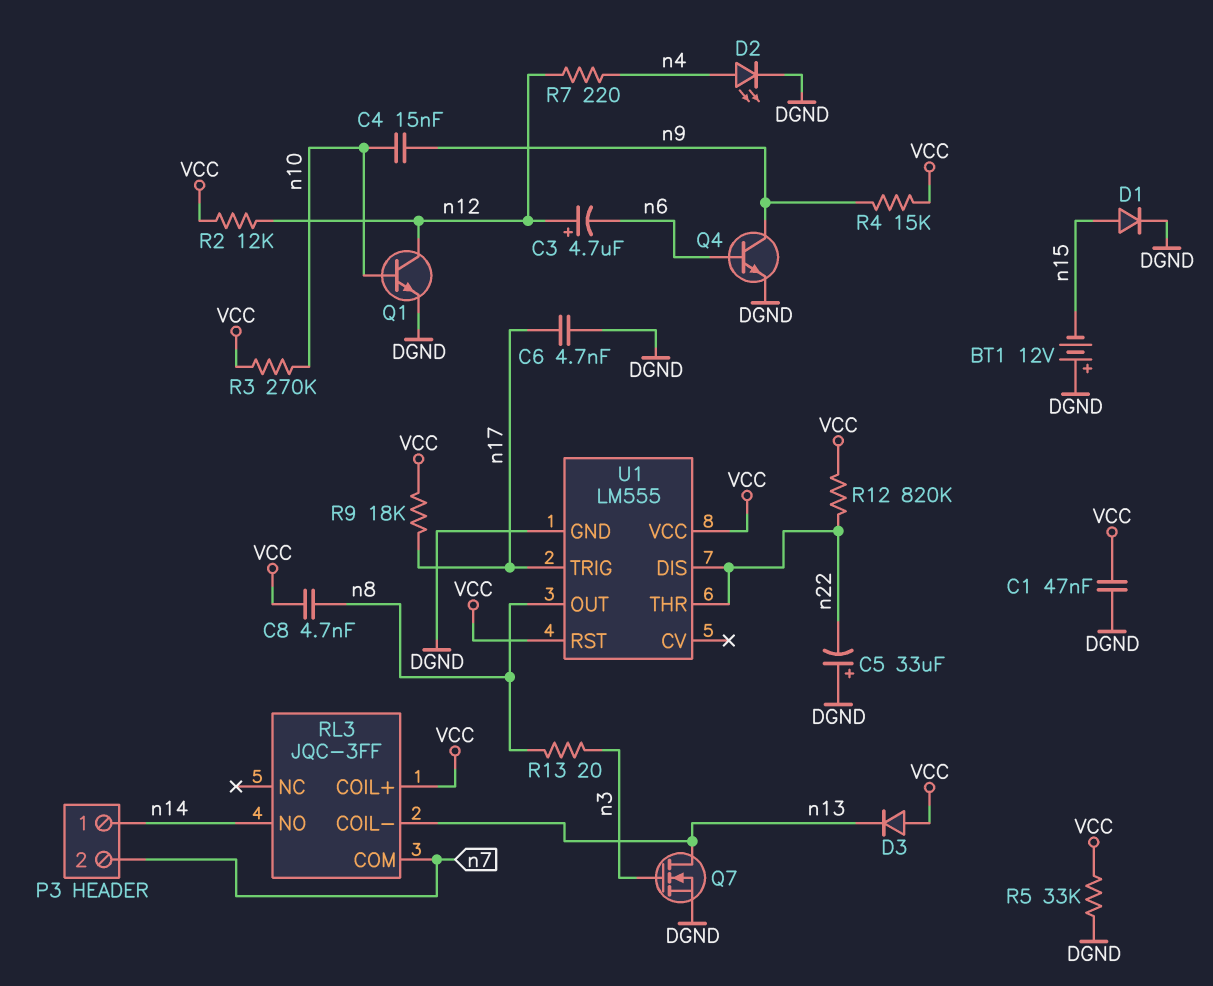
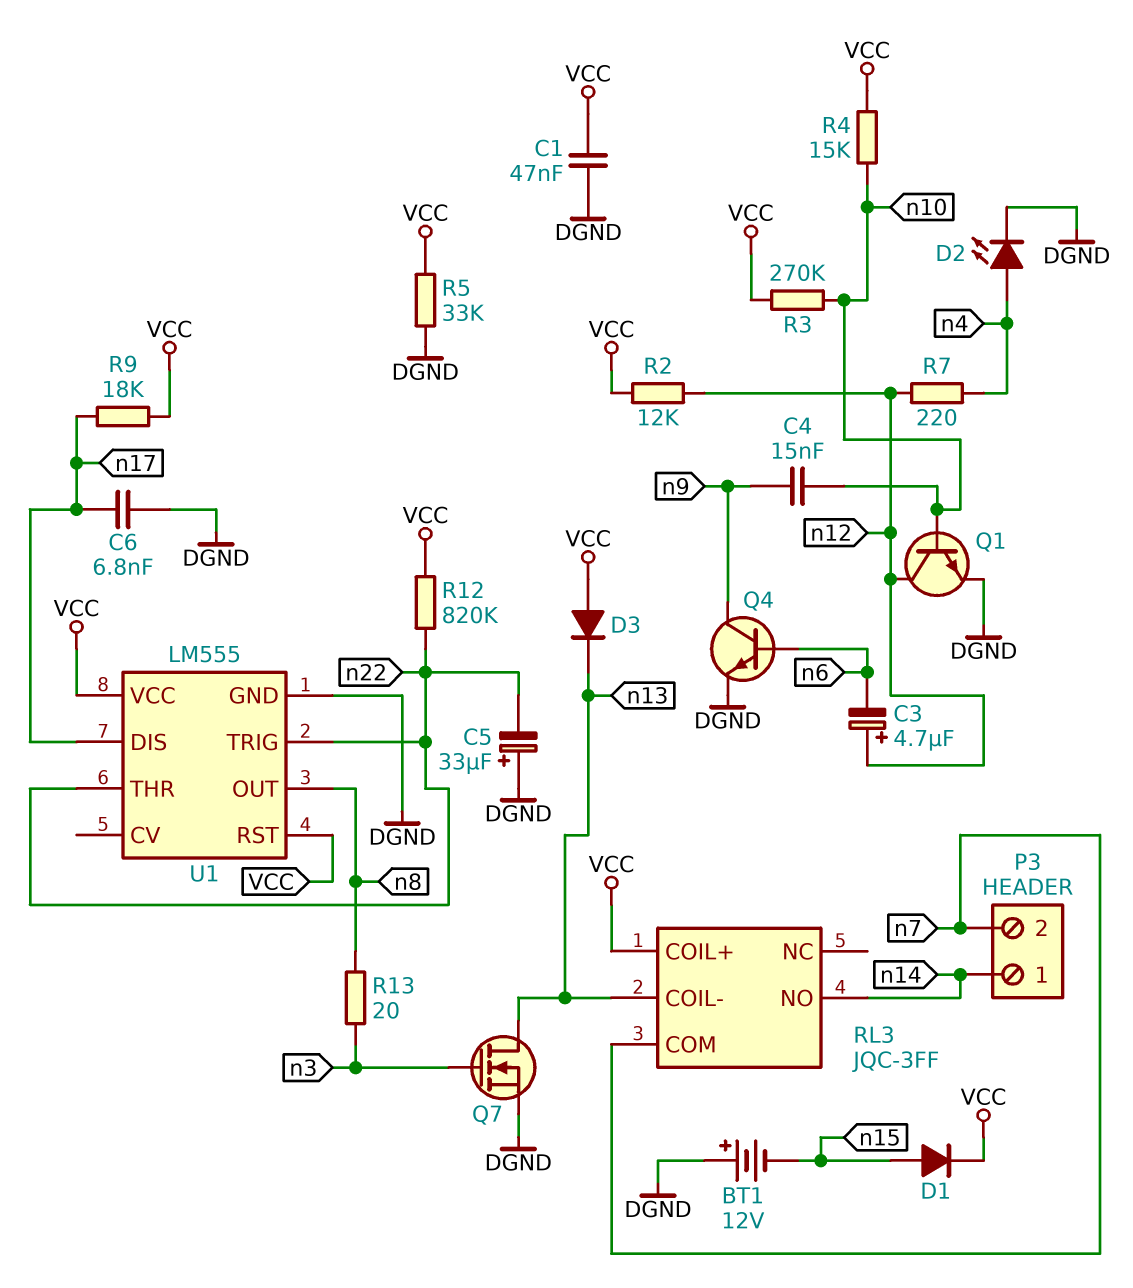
C6: 4.7nF (DGND, n17) -> 6.8nF (DGND, n17)
C8: 4.7nF (VCC, n8) -> none
D1: diode (A n15, K DGND) -> diode (A n15, K VCC)
R4: 15k (VCC, n9) -> 15k (VCC, n10)
U1 pin DIS: n22 -> n17
U1 pin TRIG: n17 -> n22

